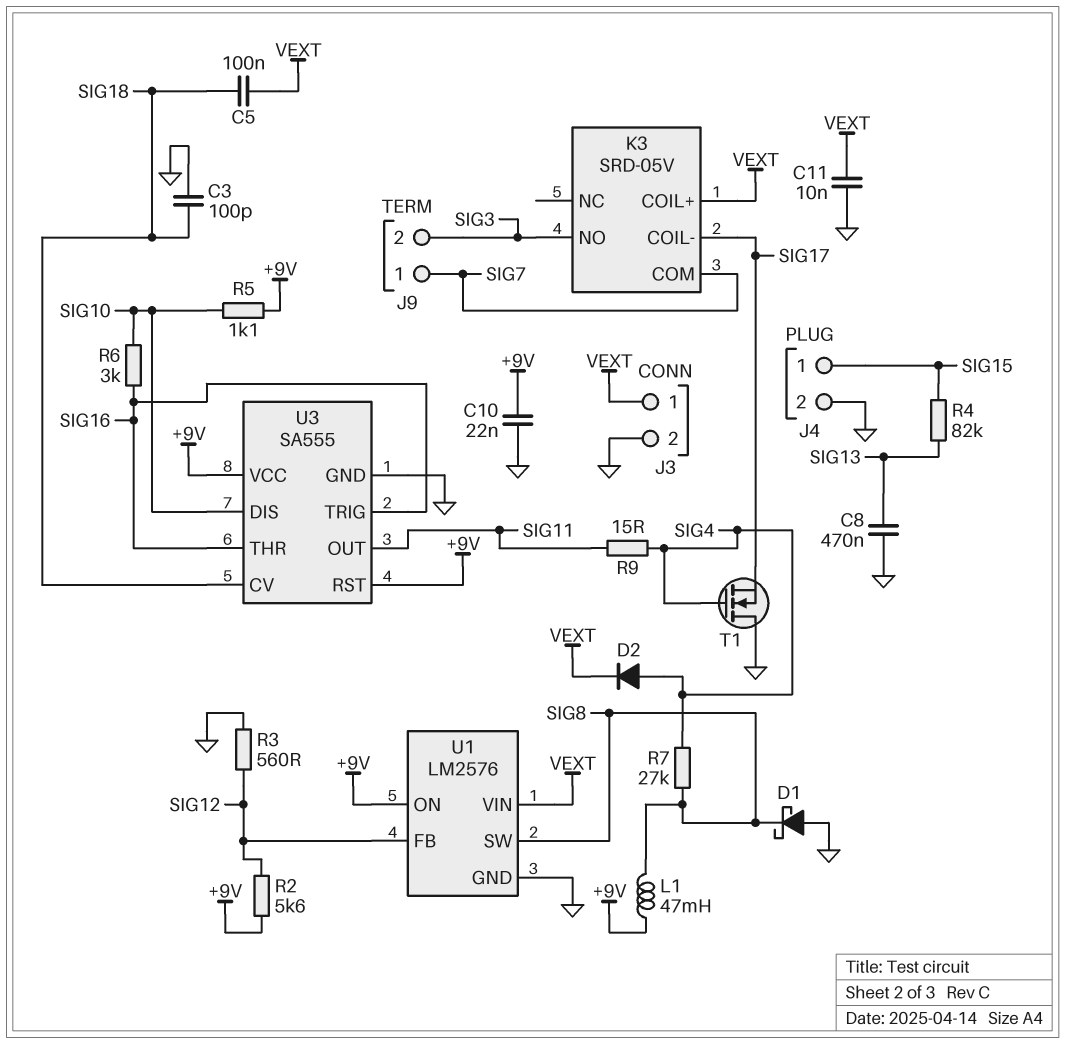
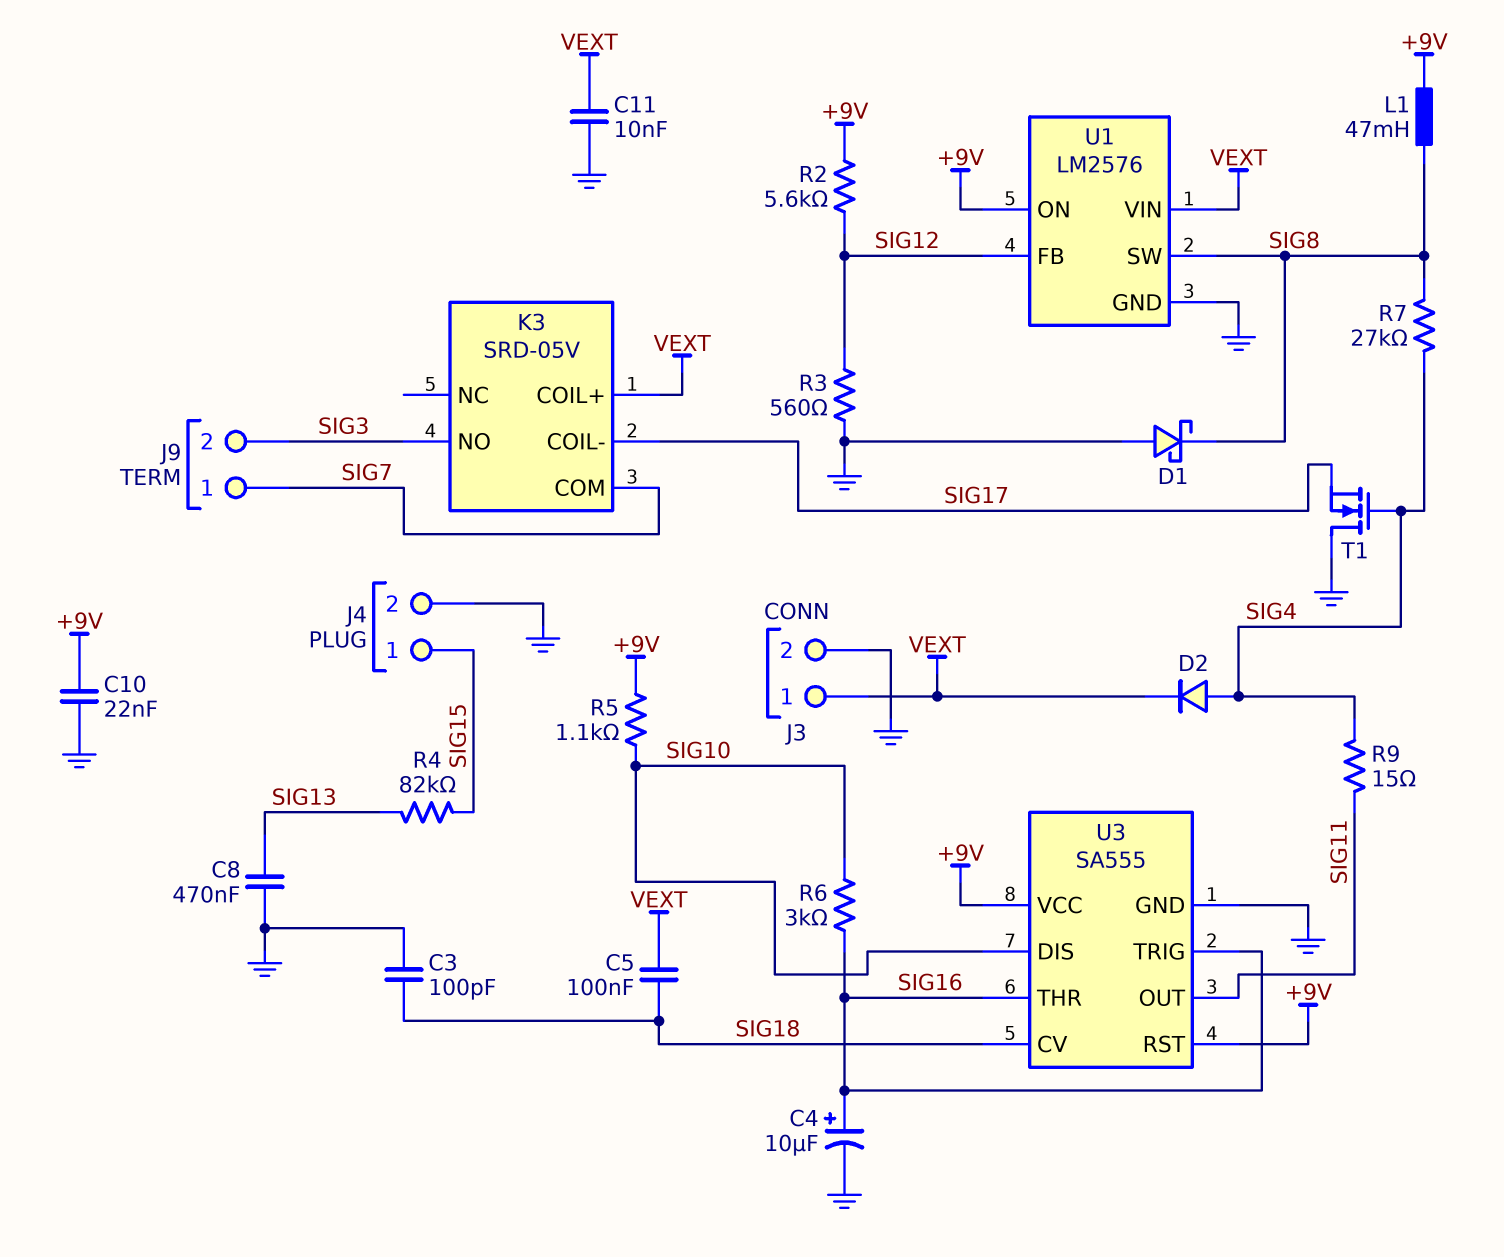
C4: none -> 10uF (plus SIG16, minus GND)

